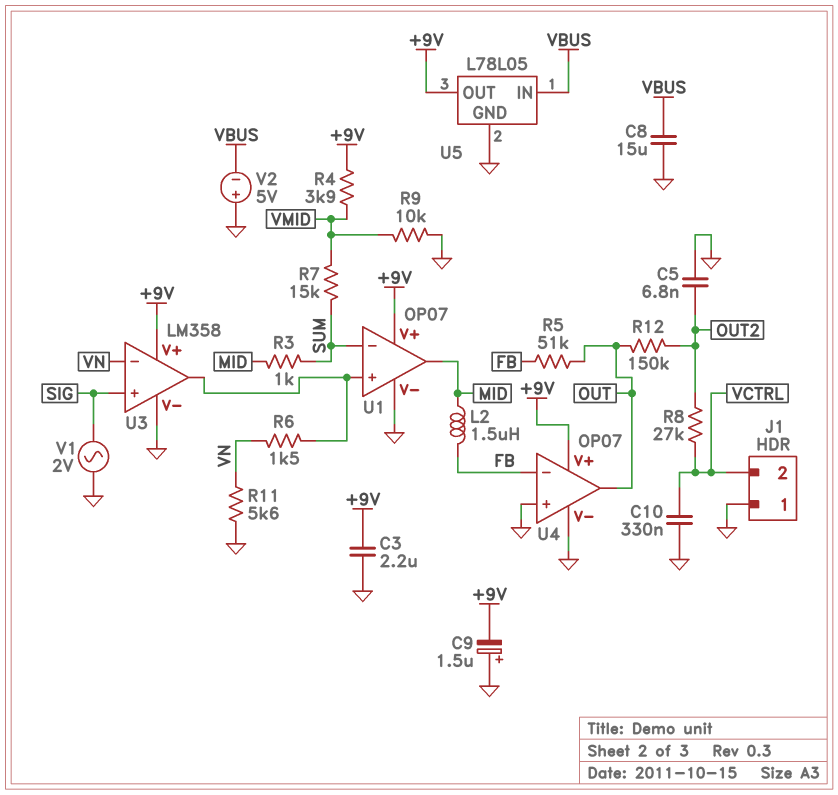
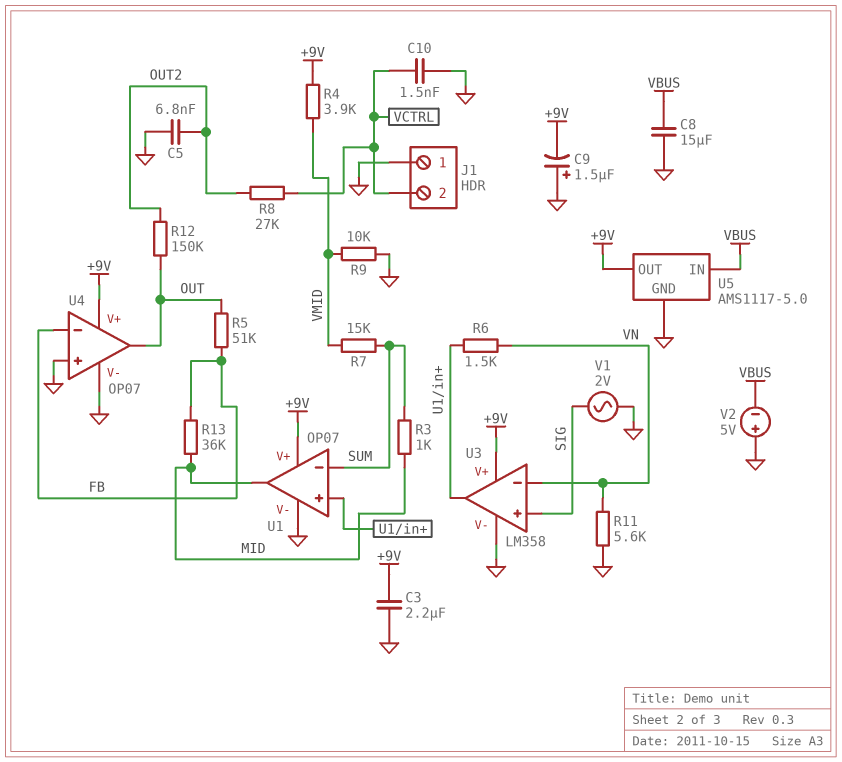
C10: 330nF (GND, VCTRL) -> 1.5nF (GND, VCTRL)
L2: 1.5uH (FB, MID) -> none
R13: none -> 36k (FB, MID)
U5: L78L05 -> AMS1117-5.0

